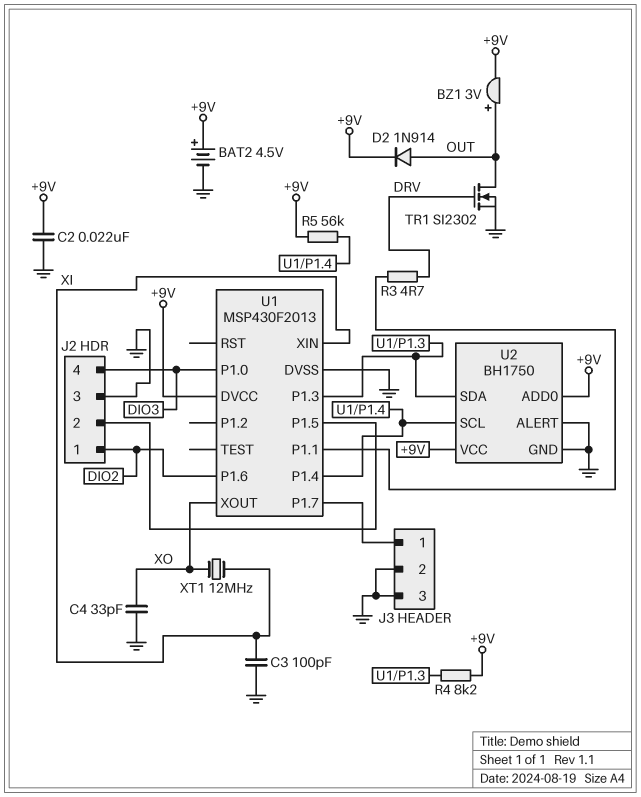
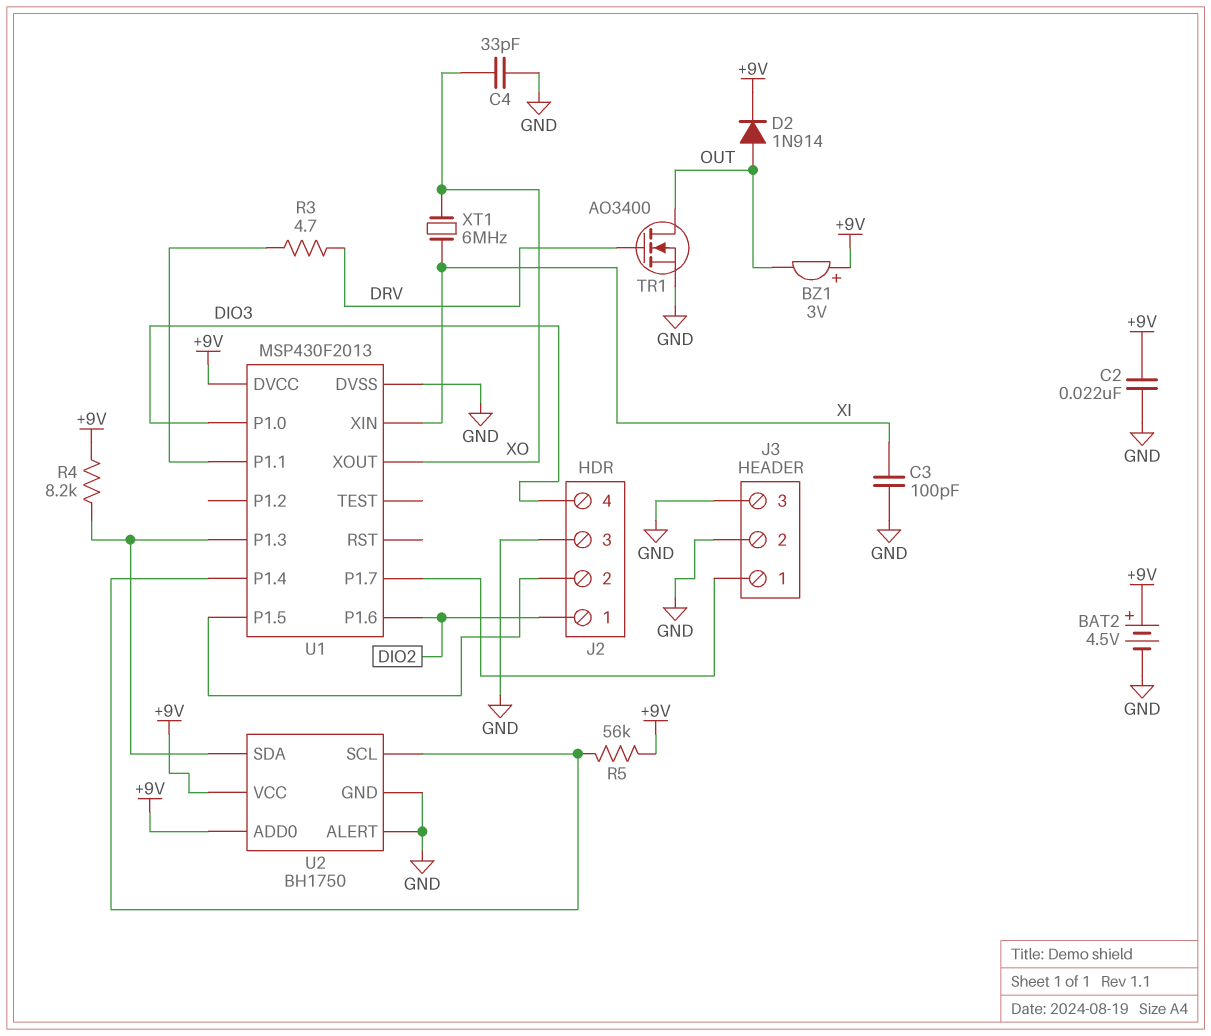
BZ1: buzzer 3V (plus OUT, minus +9V) -> buzzer 3V (plus +9V, minus OUT)
TR1: NMOS SI2302 (G DRV, D OUT, S GND) -> NMOS AO3400 (G DRV, D OUT, S GND)
XT1: 12MHz (XI, XO) -> 6MHz (XI, XO)

